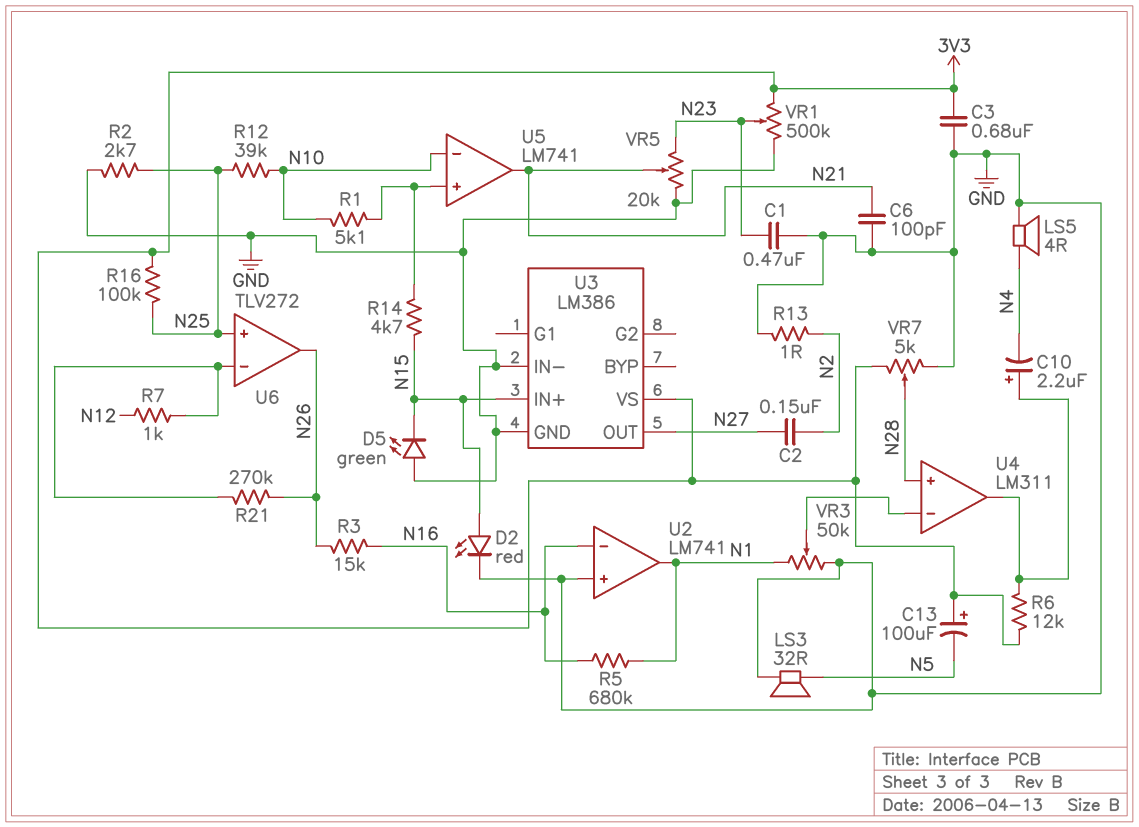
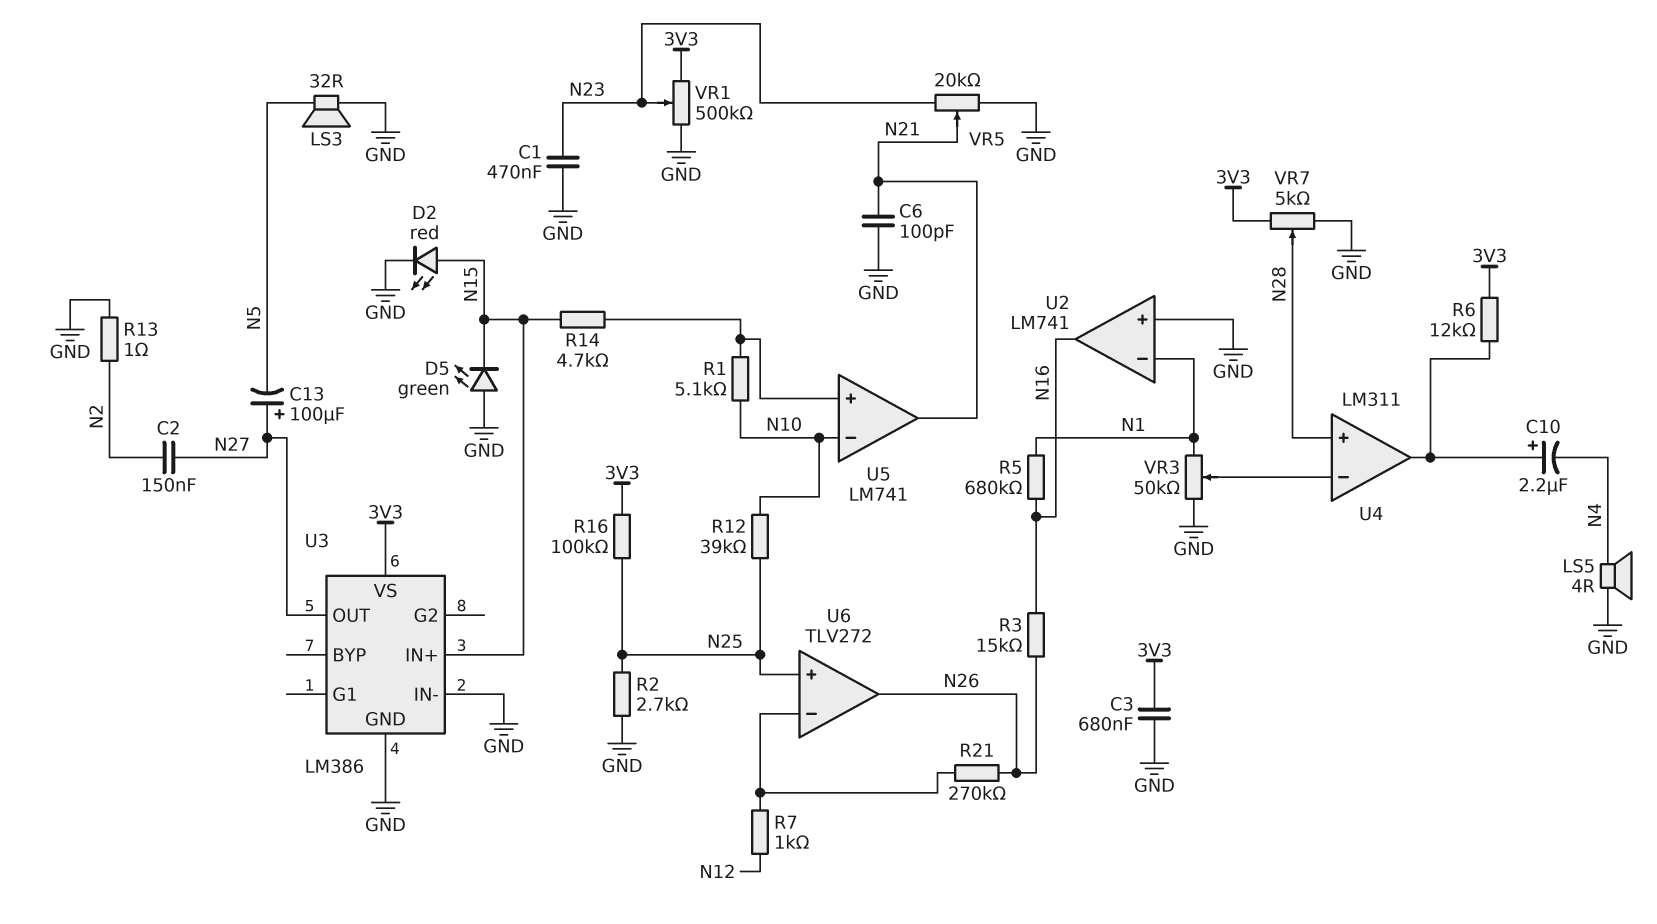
C13: 100uF (plus 3V3, minus N5) -> 100uF (plus N27, minus N5)
U2 pin in-: N16 -> N1
U2 pin out: N1 -> N16

